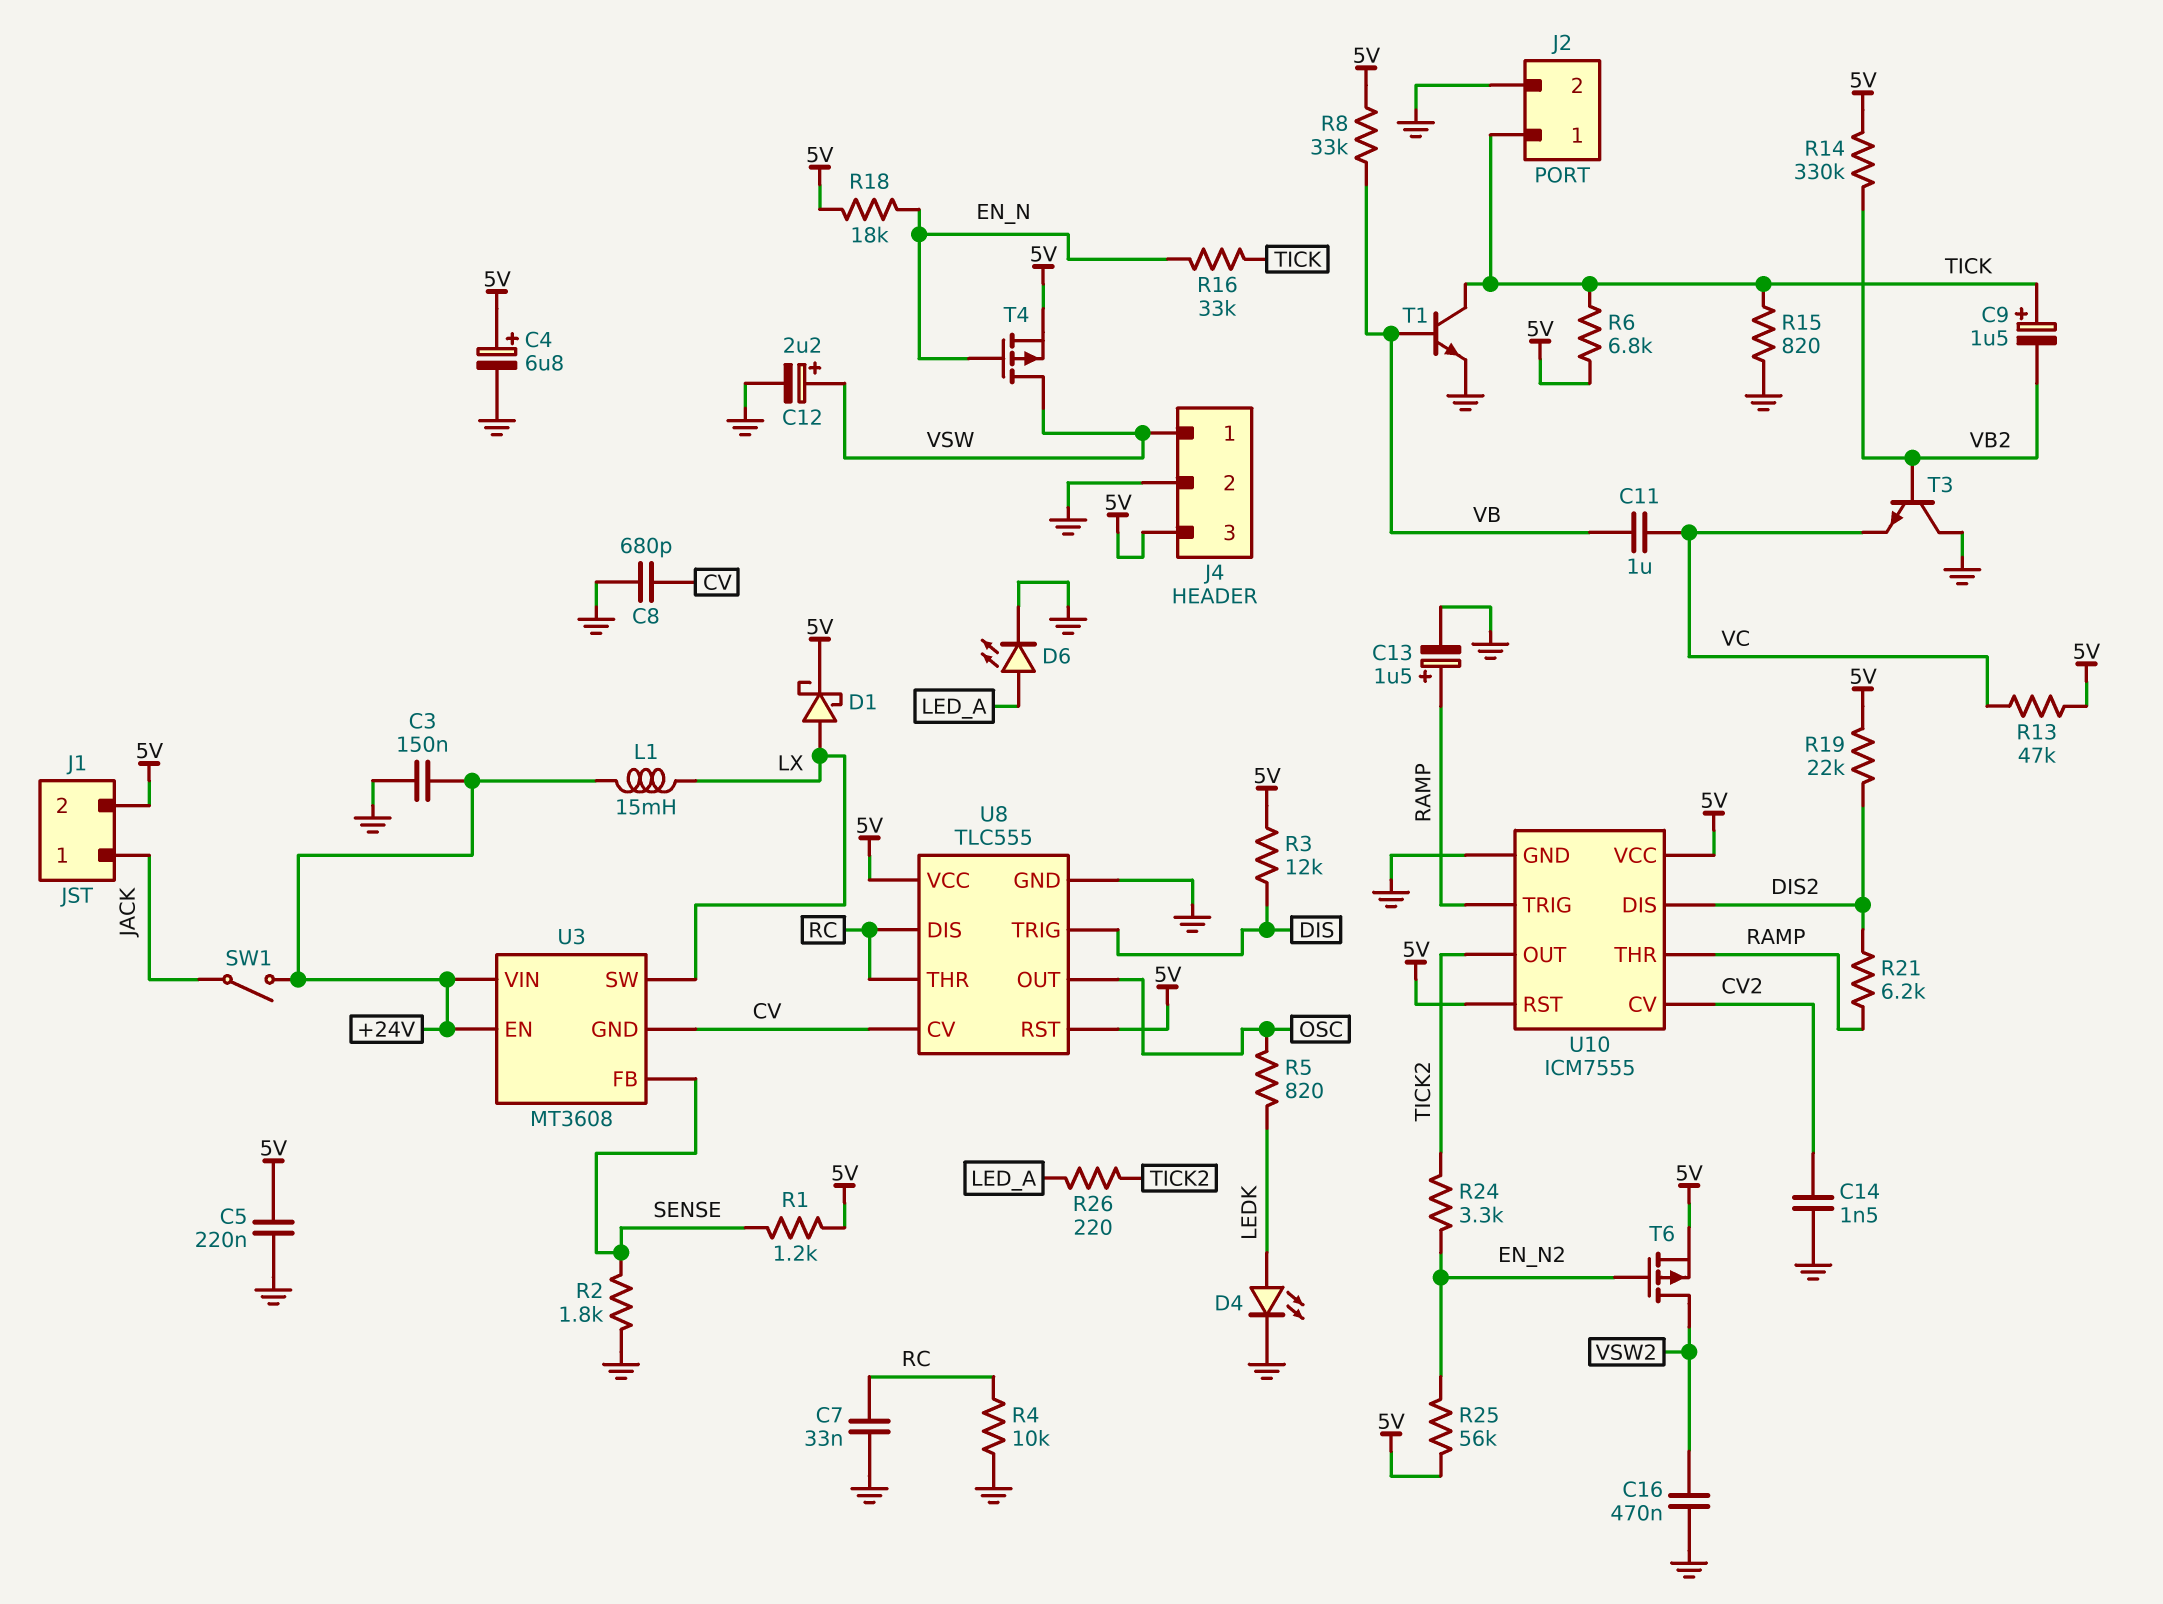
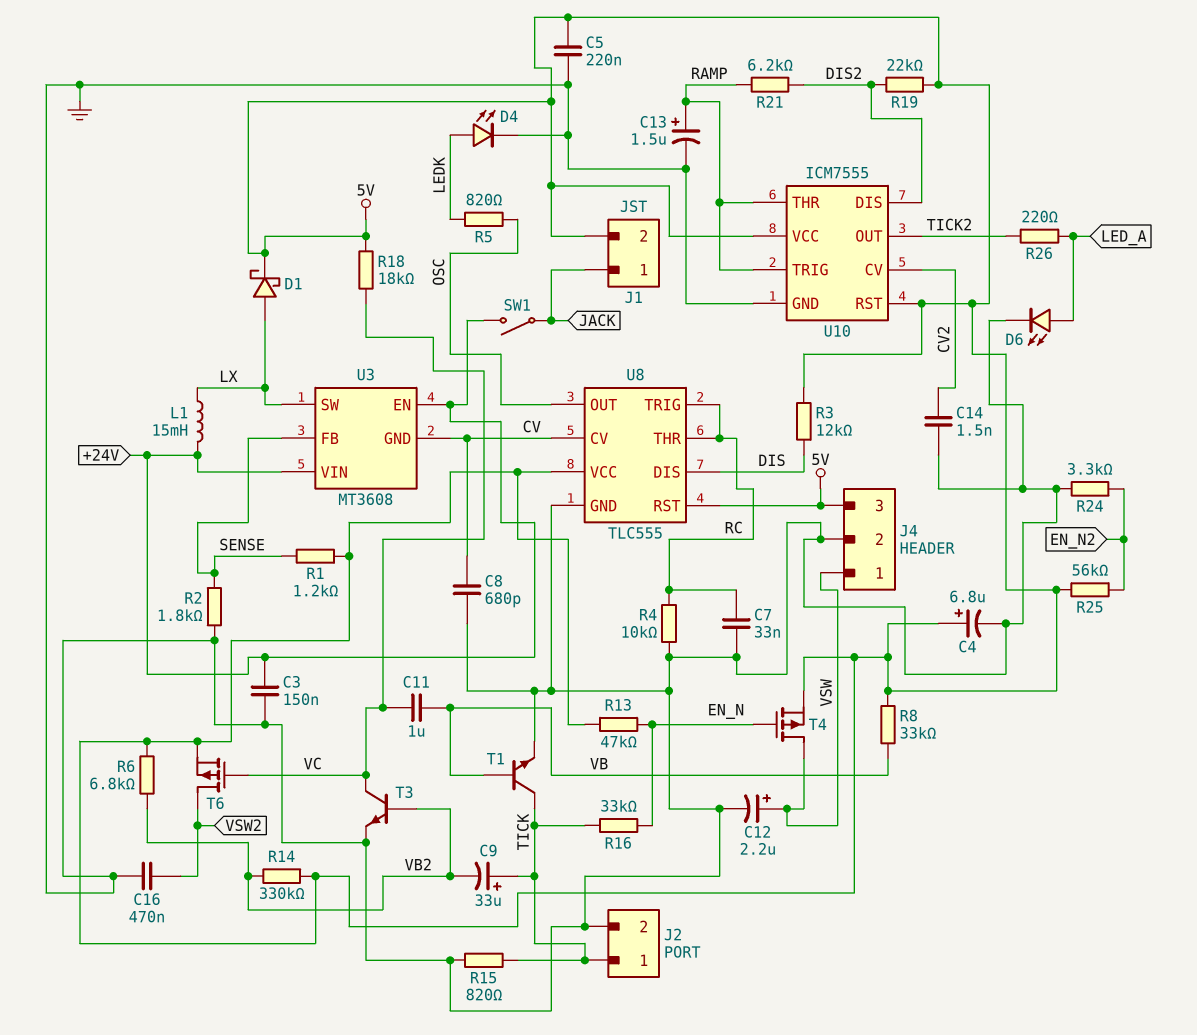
C9: 1.5uF (plus TICK, minus VB2) -> 33uF (plus TICK, minus VB2)
R6: 6.8k (5V, TICK) -> 6.8k (5V, VB2)
R13: 47k (5V, VC) -> 47k (5V, EN_N)
R18: 18k (5V, EN_N) -> 18k (5V, VC)
R24: 3.3k (EN_N2, TICK2) -> 3.3k (EN_N2, GND)
T3: NPN (B VB2, C GND, E VC) -> NPN (B VB2, C VC, E GND)
T6: PMOS (G EN_N2, D VSW2, S 5V) -> PMOS (G VC, D VSW2, S 5V)
U8 pin DIS: RC -> DIS
U8 pin TRIG: DIS -> RC

